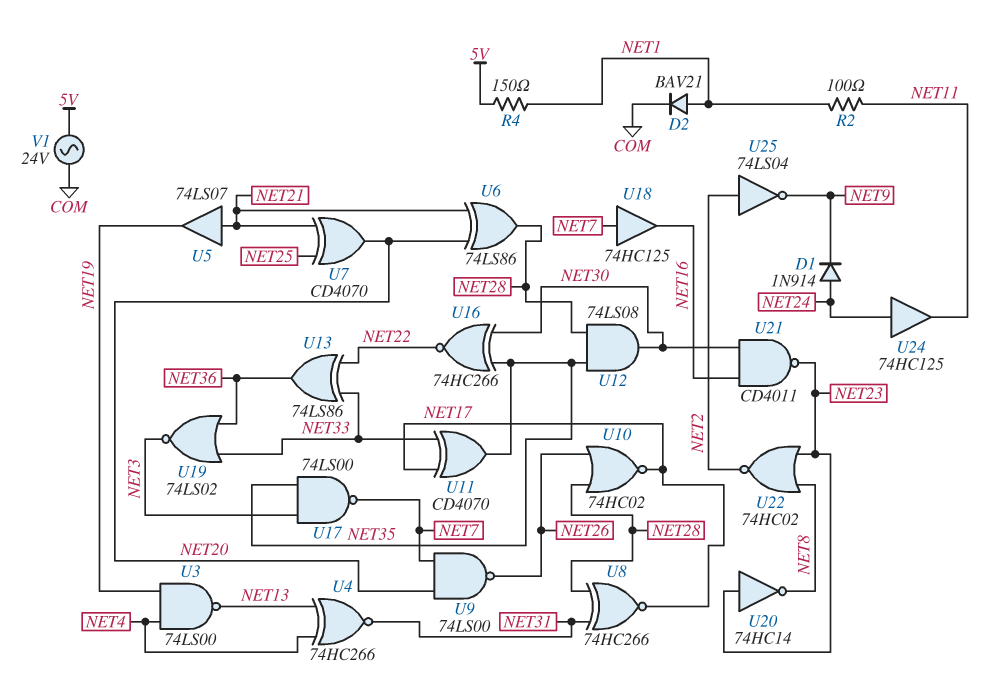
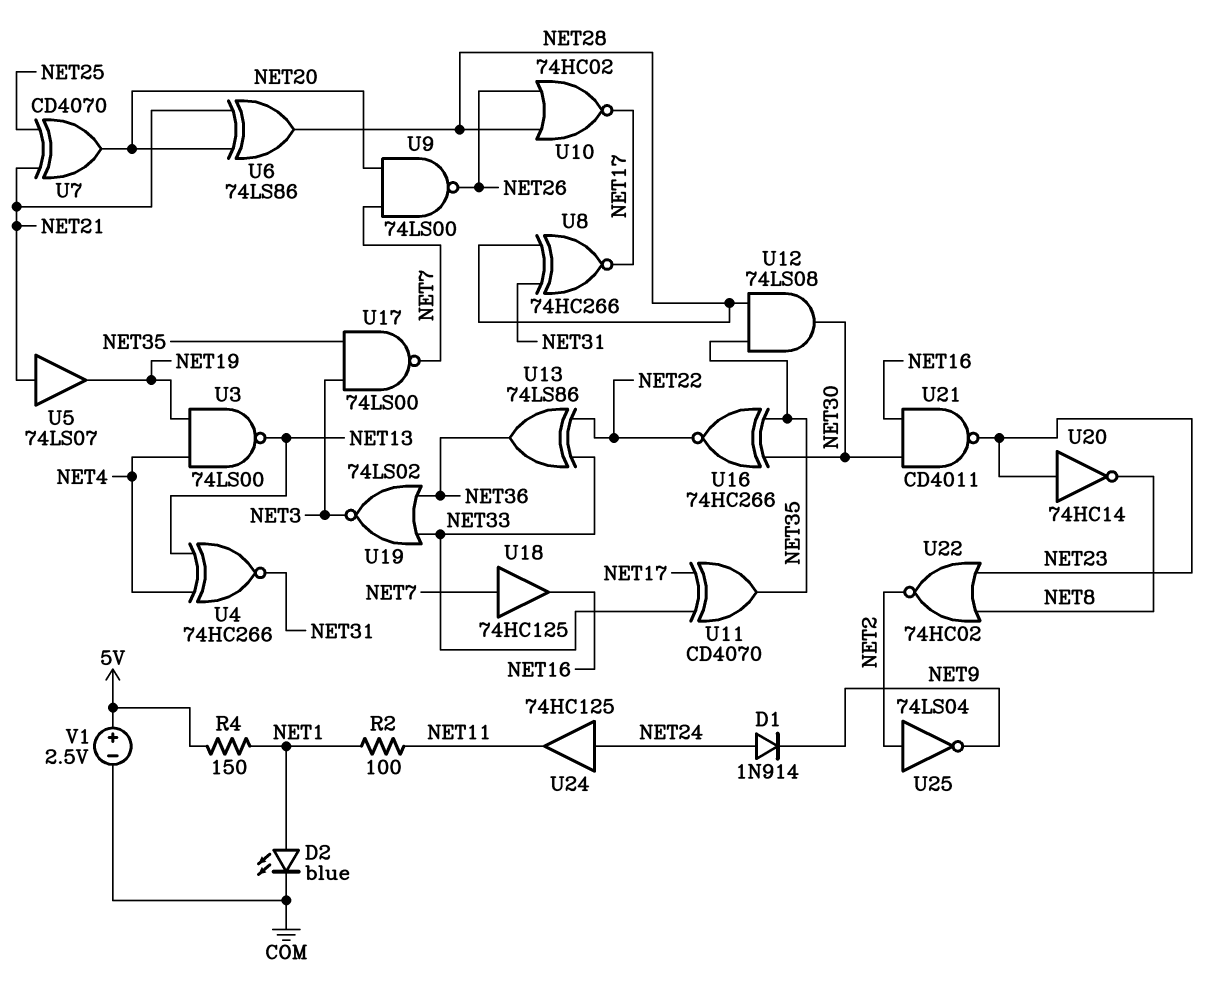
D2: diode BAV21 (A NET1, K COM) -> LED blue (A NET1, K COM)
V1: AC 24V (5V, COM) -> 2.5V (plus 5V, minus COM)

